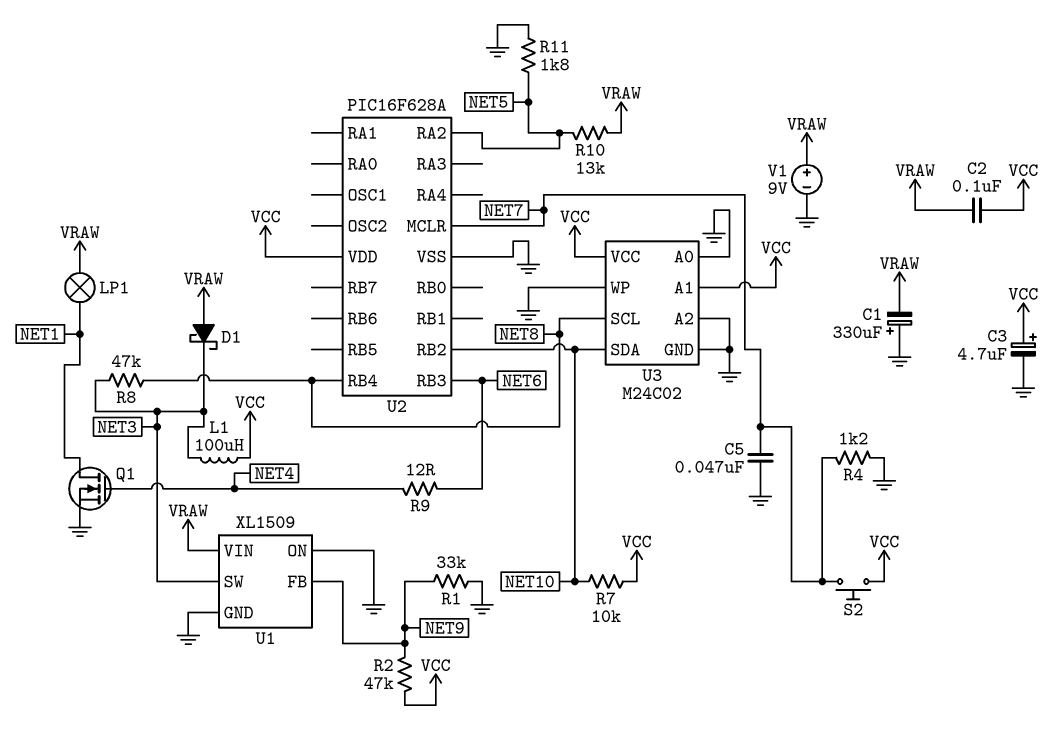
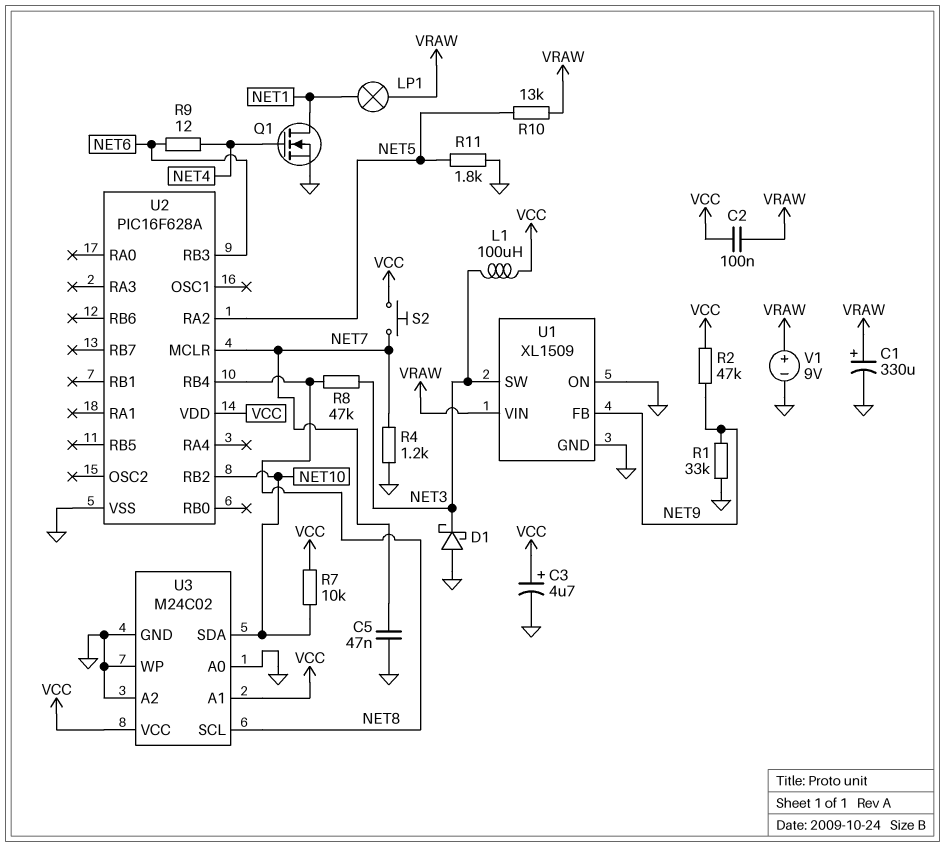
C1: 330uF (plus GND, minus VRAW) -> 330uF (plus VRAW, minus GND)
D1: schottky (A VRAW, K NET3) -> schottky (A GND, K NET3)

